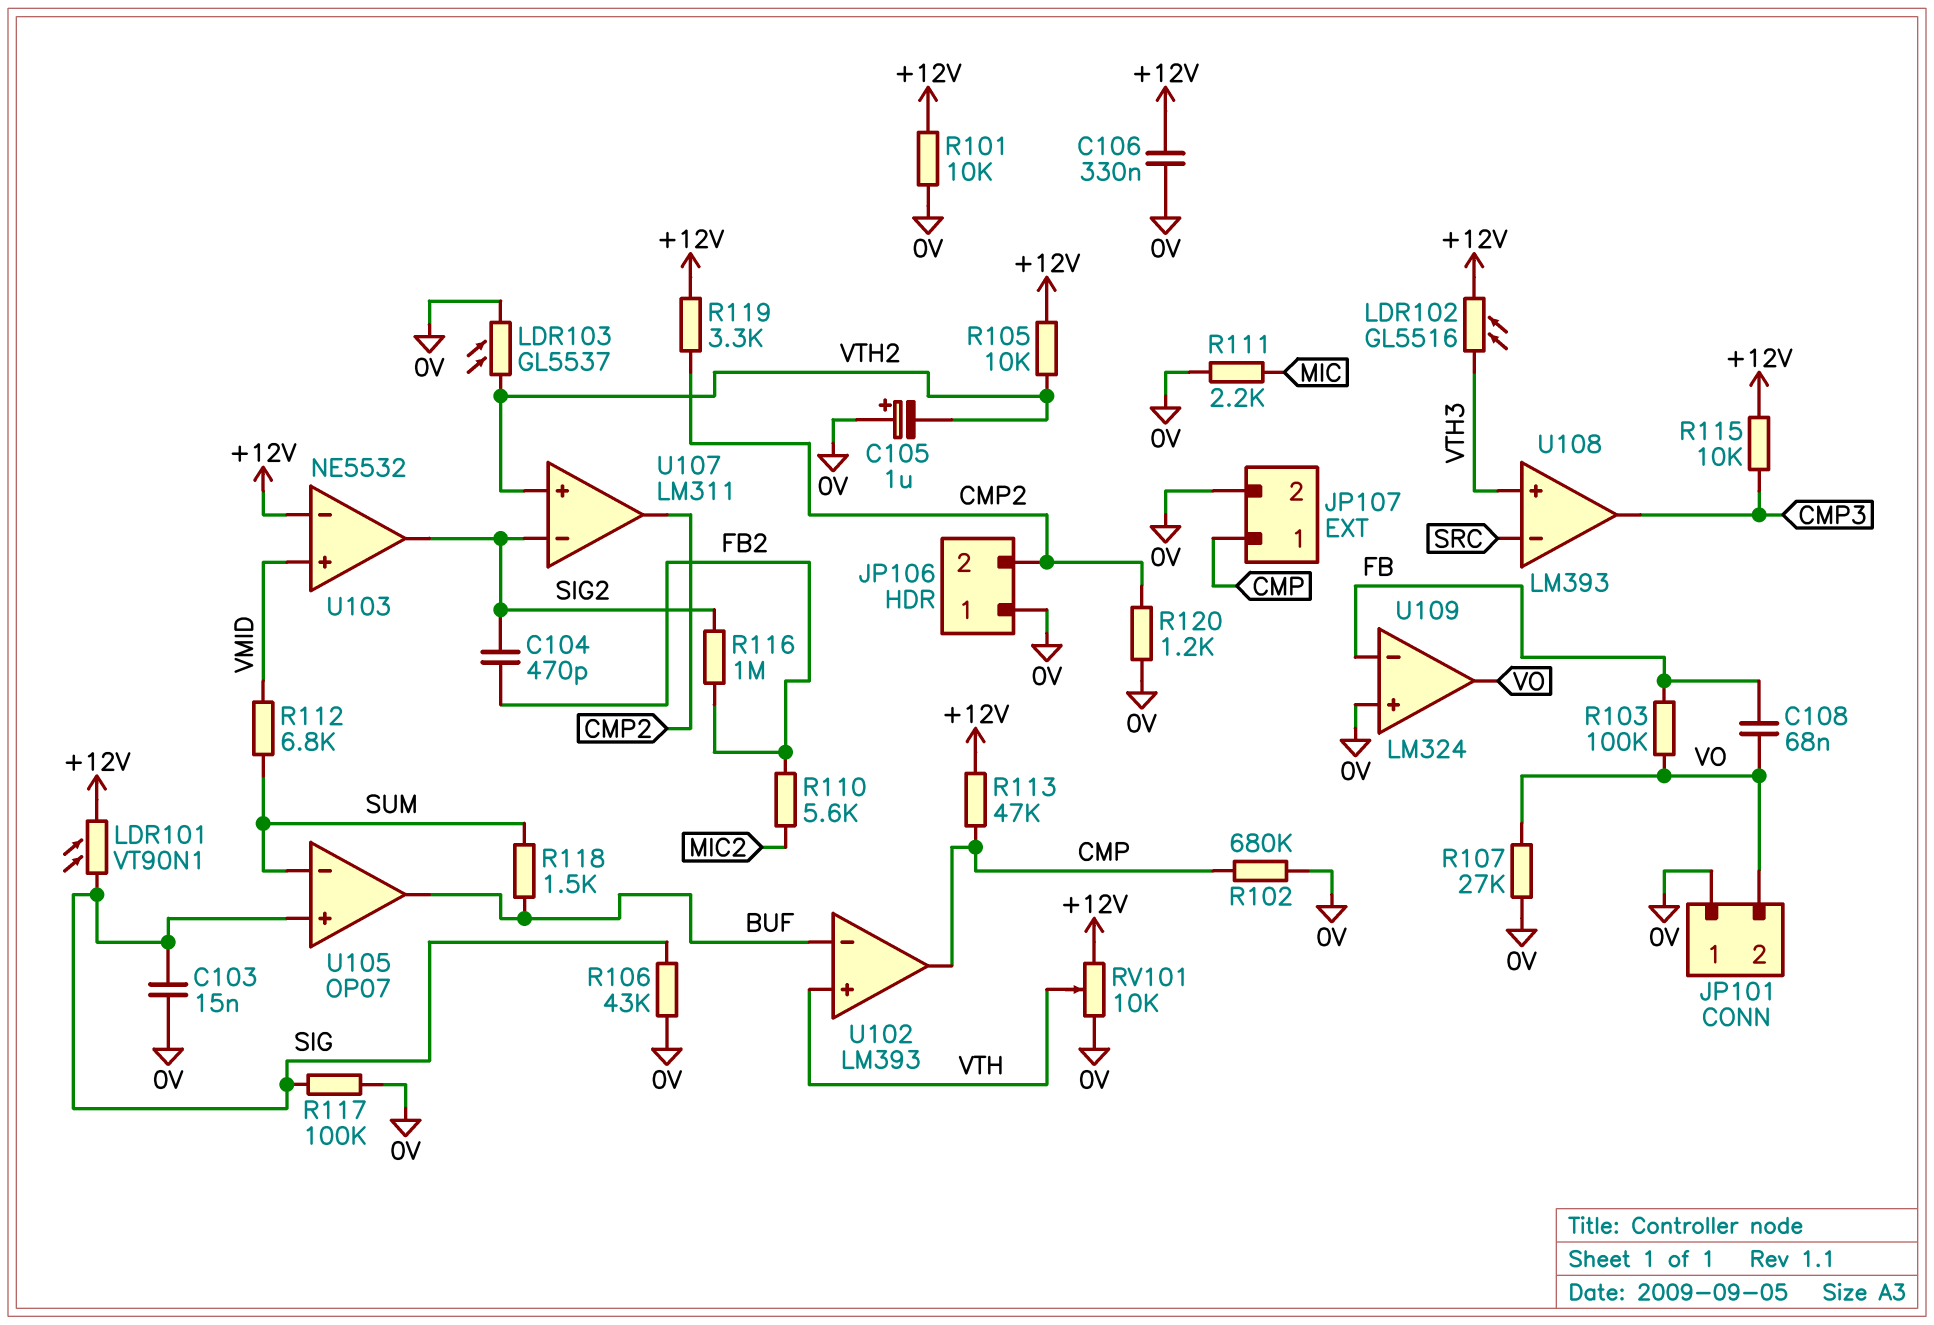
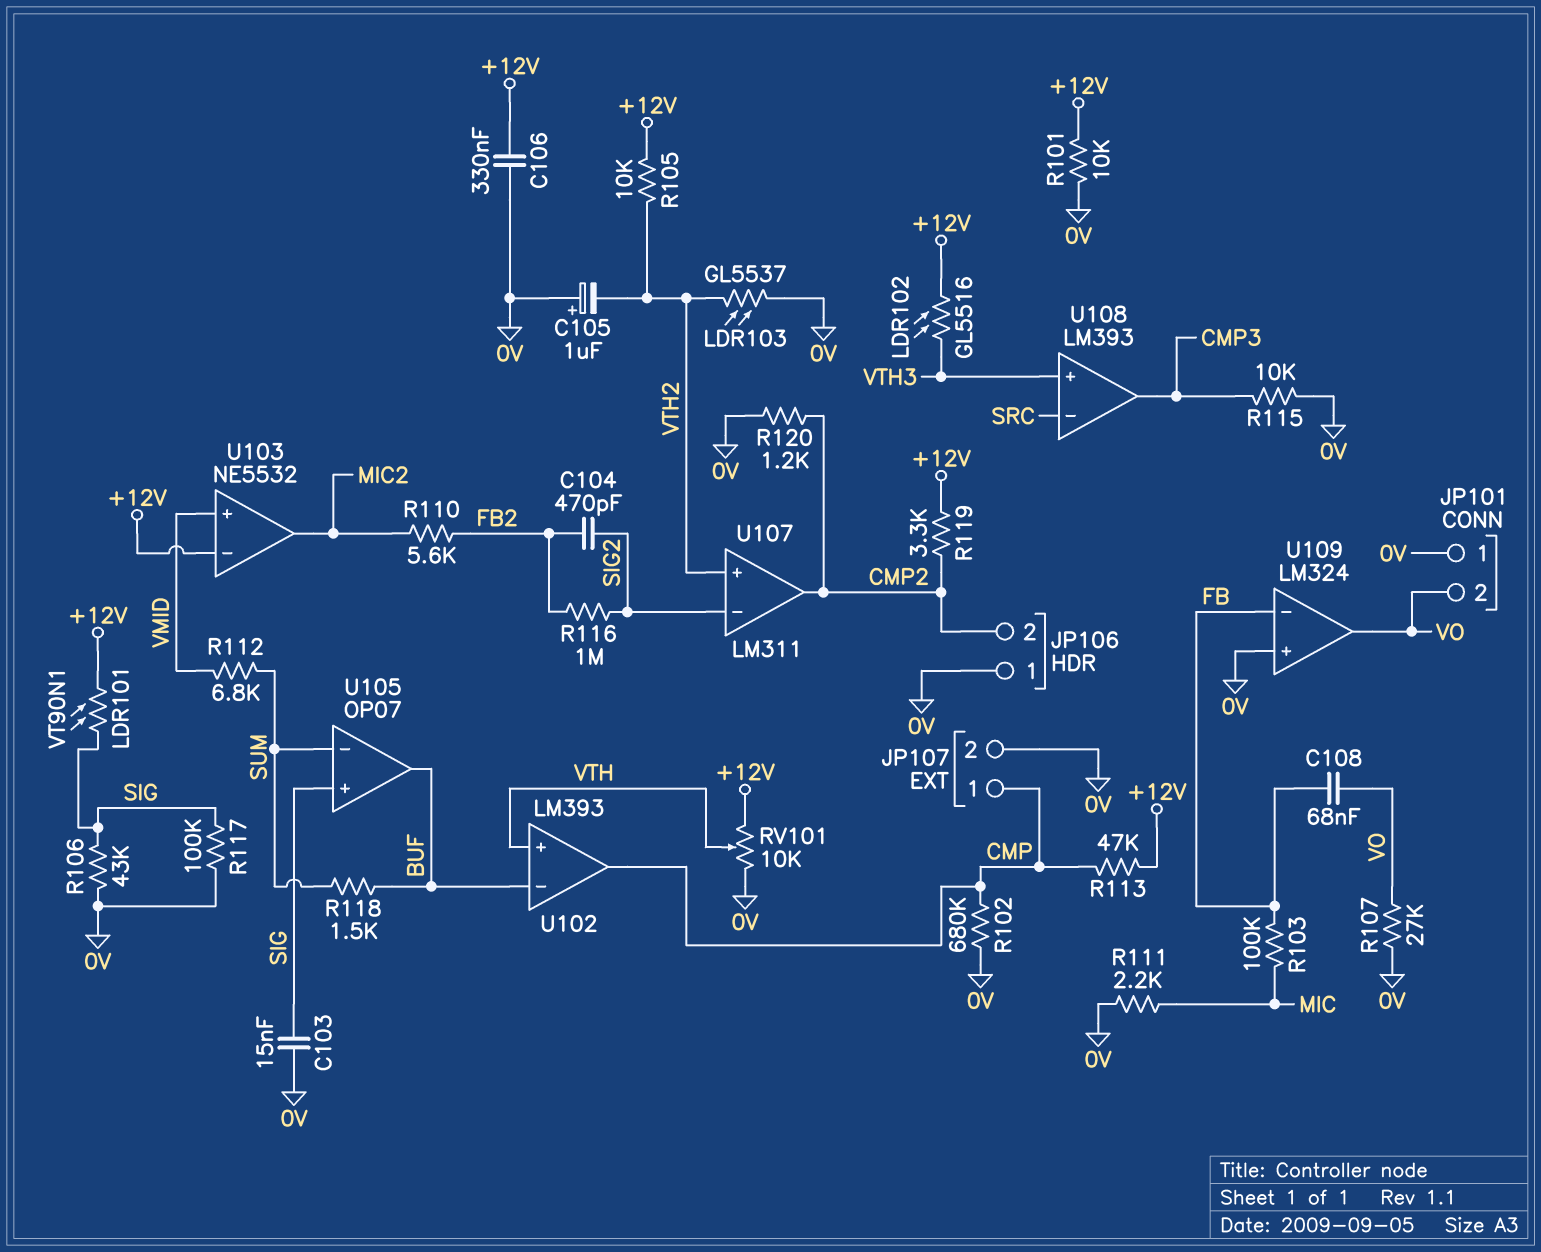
R103: 100k (FB, VO) -> 100k (FB, MIC)
R115: 10k (+12V, CMP3) -> 10k (0V, CMP3)
U103 pin out: SIG2 -> MIC2

